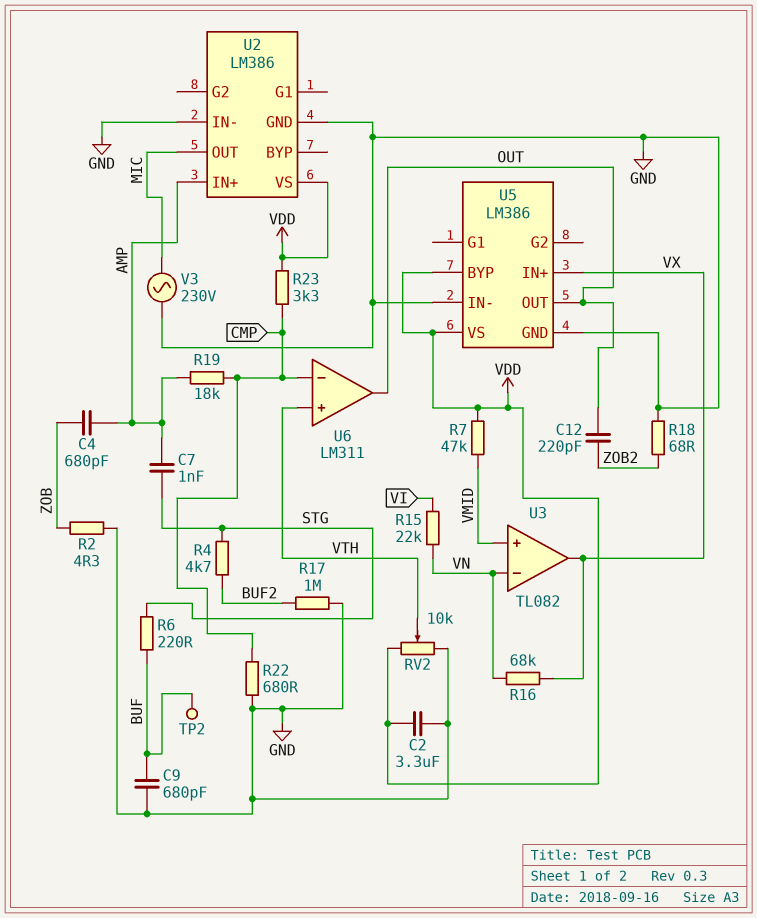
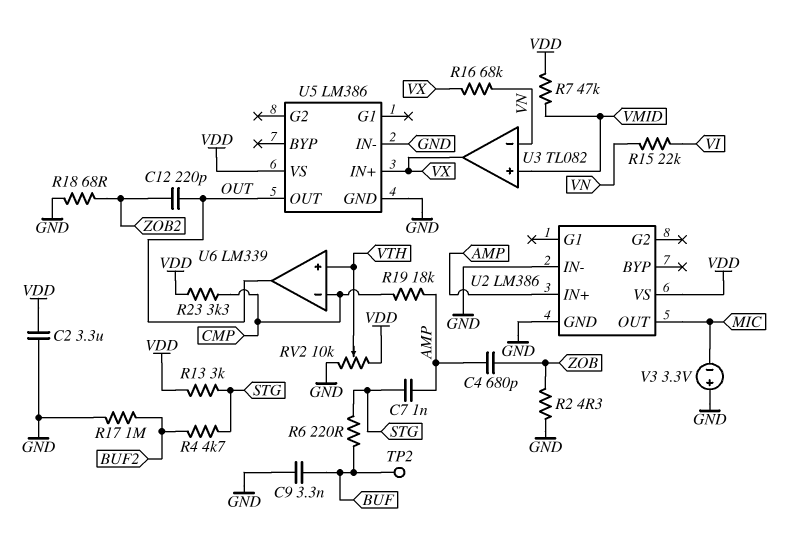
C9: 680pF (BUF, GND) -> 3.3nF (BUF, GND)
R13: none -> 3k (STG, VDD)
R22: 680 (CMP, GND) -> none
U5 pin BYP: VDD -> none
U6: LM311 -> LM339
V3: AC 230V (GND, MIC) -> 3.3V (plus GND, minus MIC)

